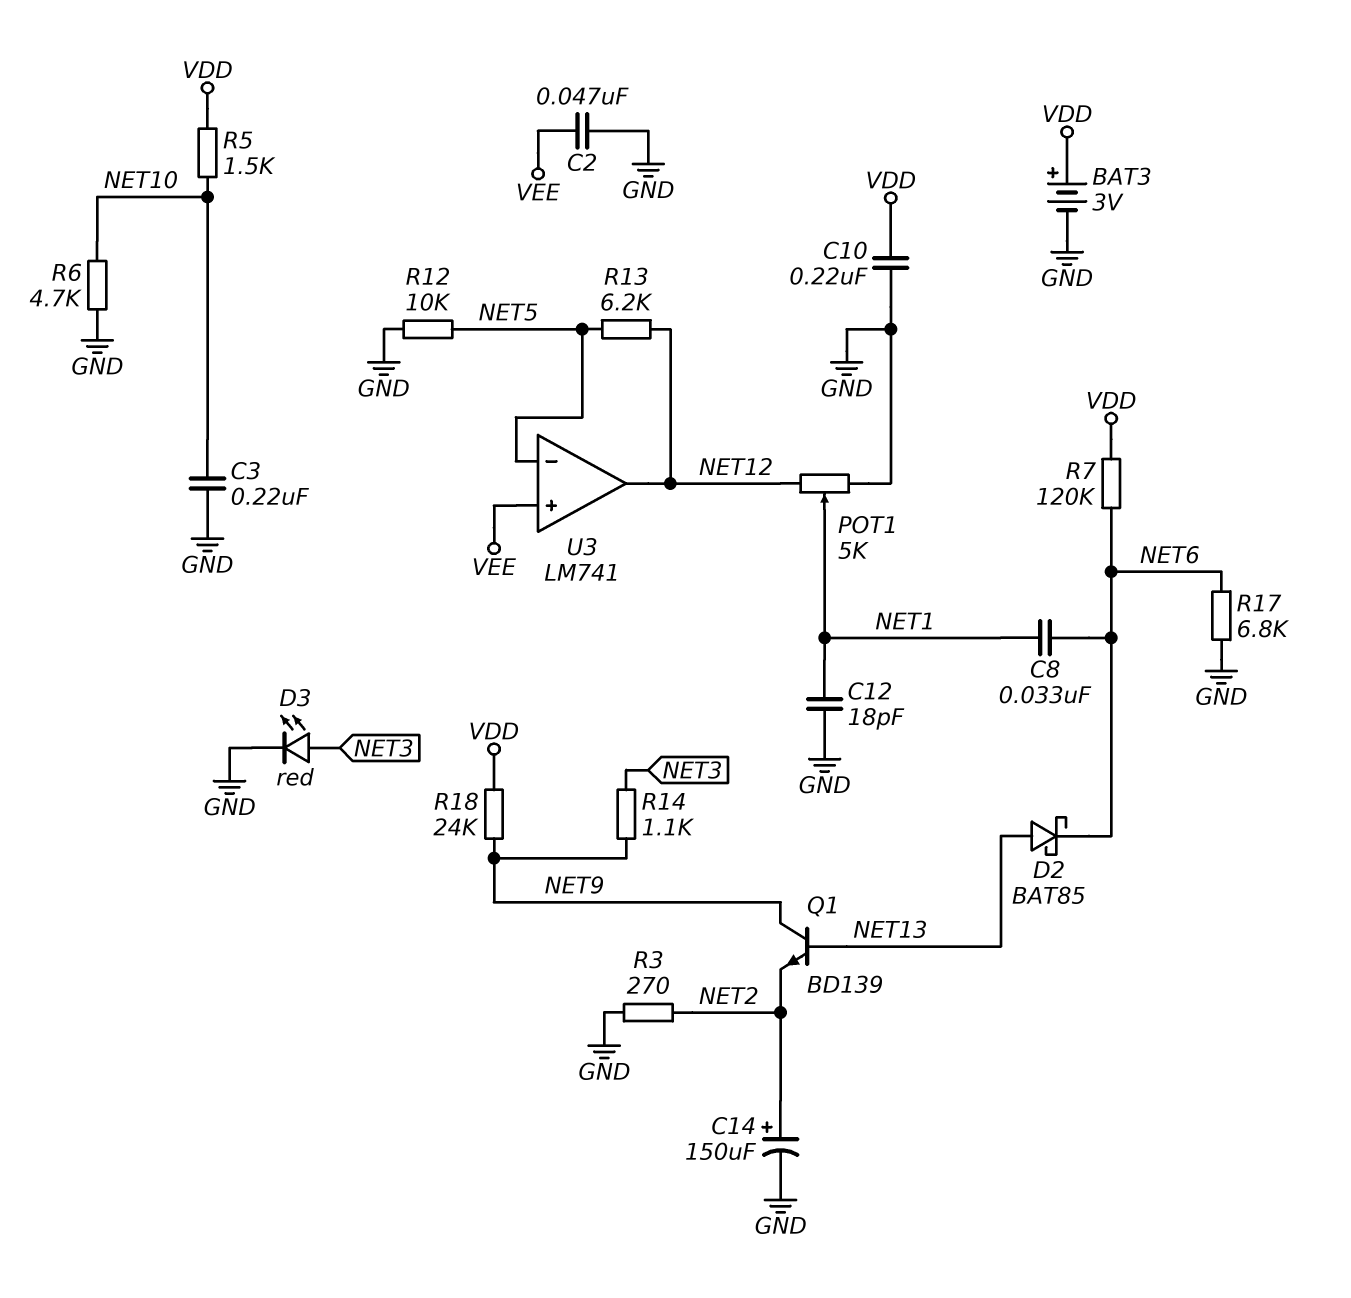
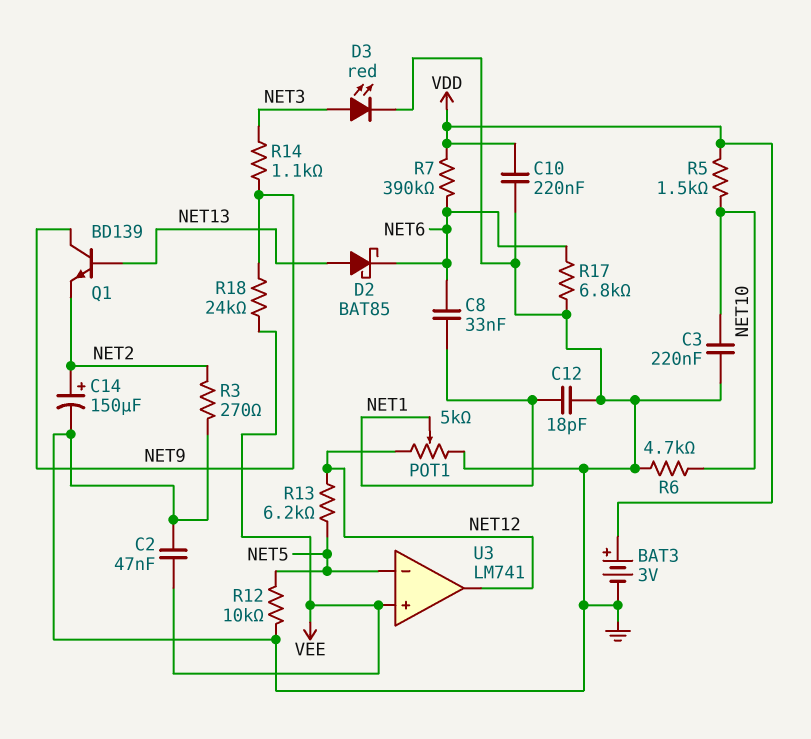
R7: 120k (NET6, VDD) -> 390k (NET6, VDD)
R18: 24k (NET9, VDD) -> 24k (NET9, VEE)

